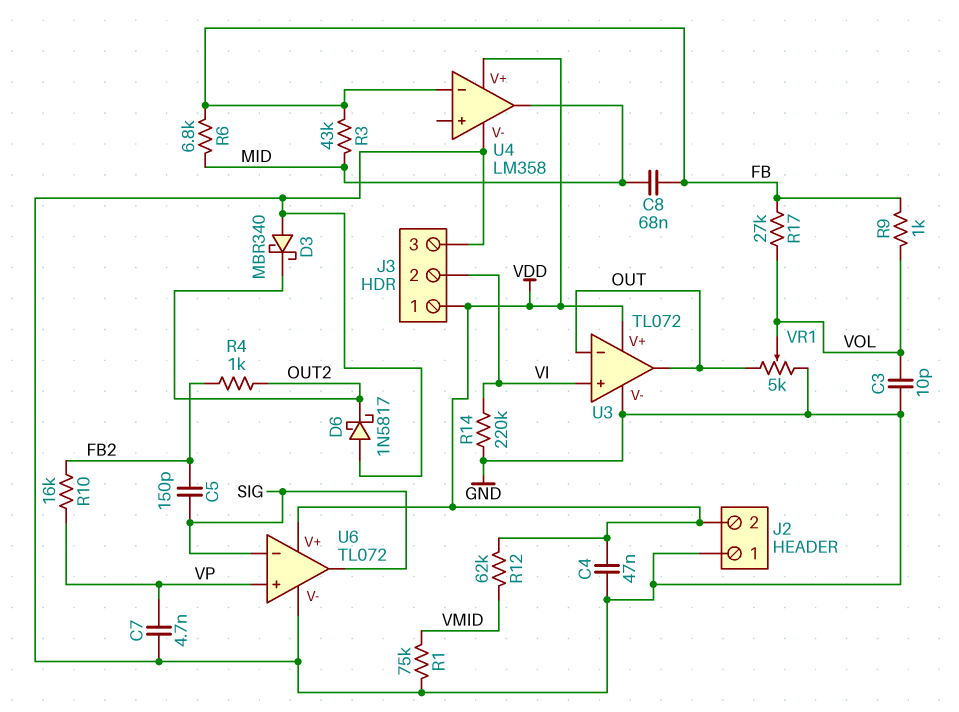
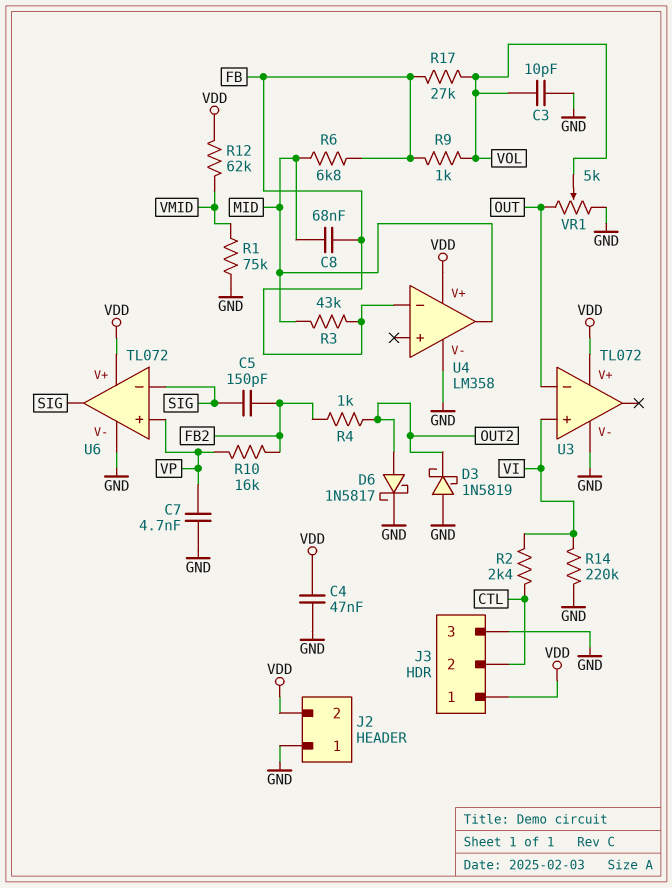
D3: schottky MBR340 (A GND, K OUT2) -> schottky 1N5819 (A GND, K OUT2)
D6: schottky 1N5817 (A GND, K OUT2) -> schottky 1N5817 (A OUT2, K GND)
J3 pin 2: VI -> CTL
R2: none -> 2.4k (CTL, VI)
U3 pin out: OUT -> none

